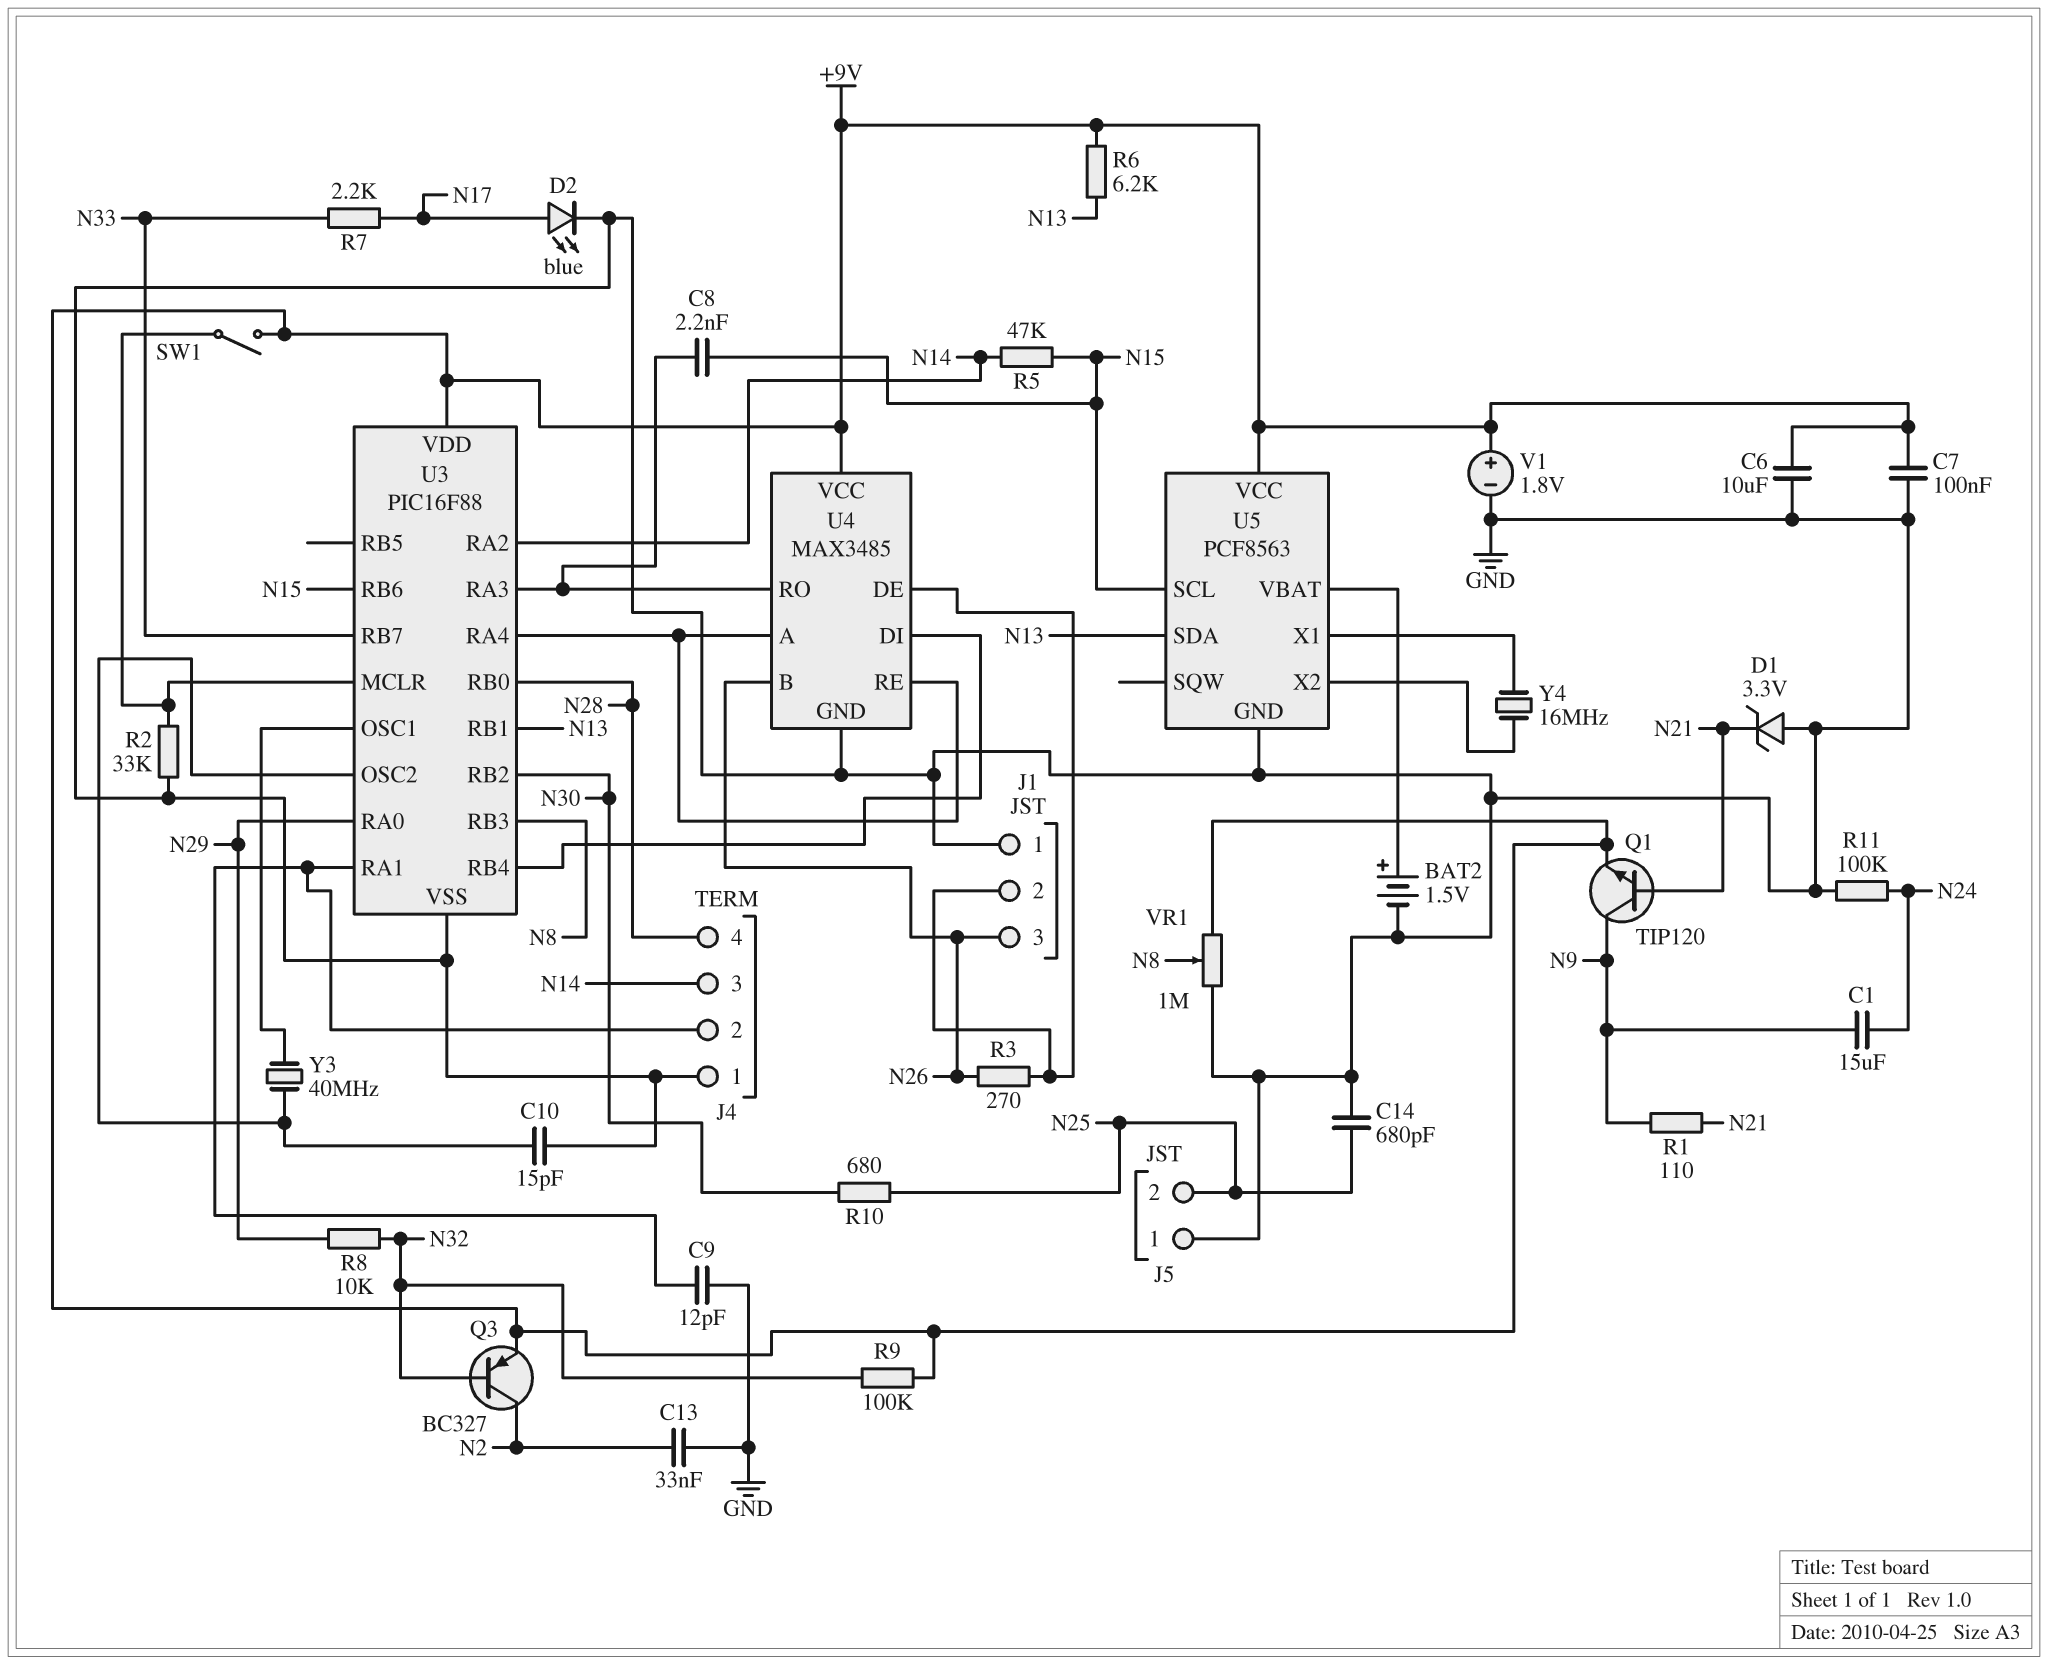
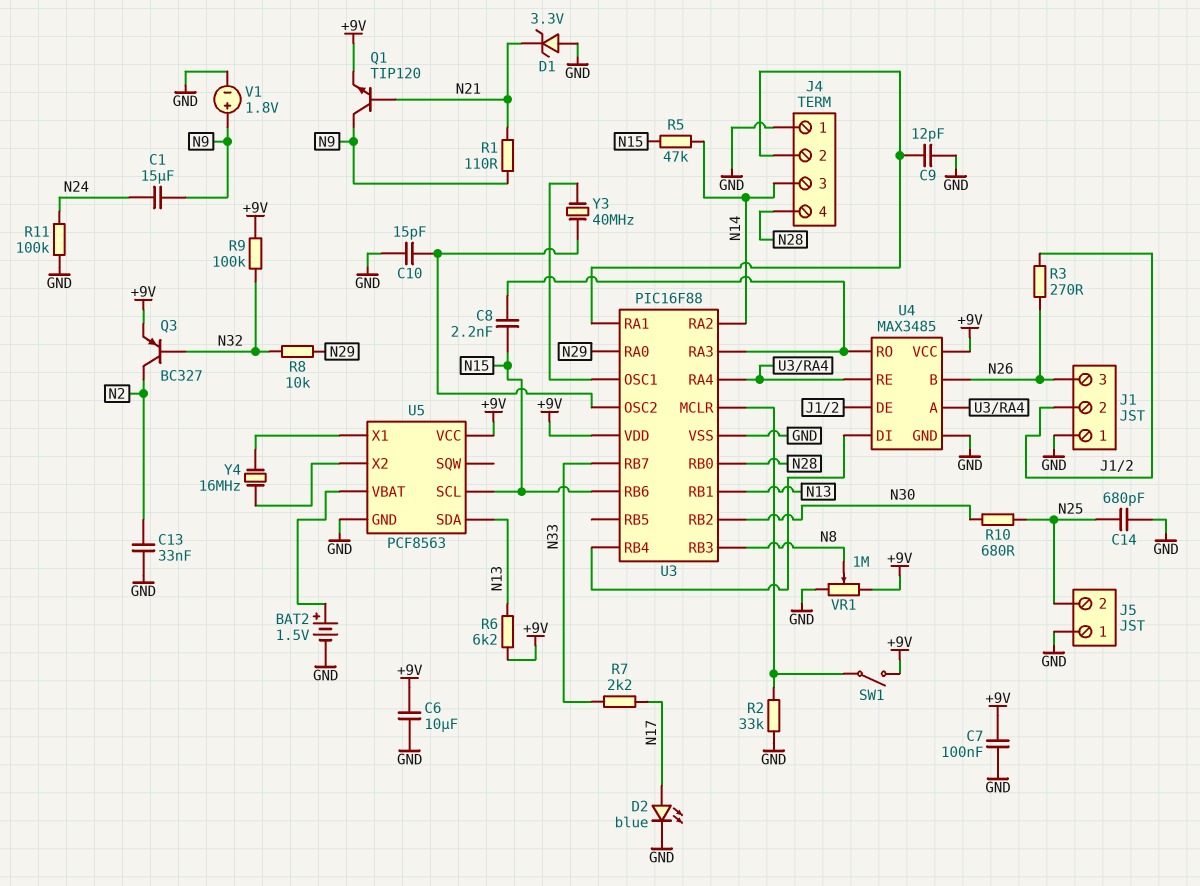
V1: 1.8V (plus +9V, minus GND) -> 1.8V (plus N9, minus GND)

